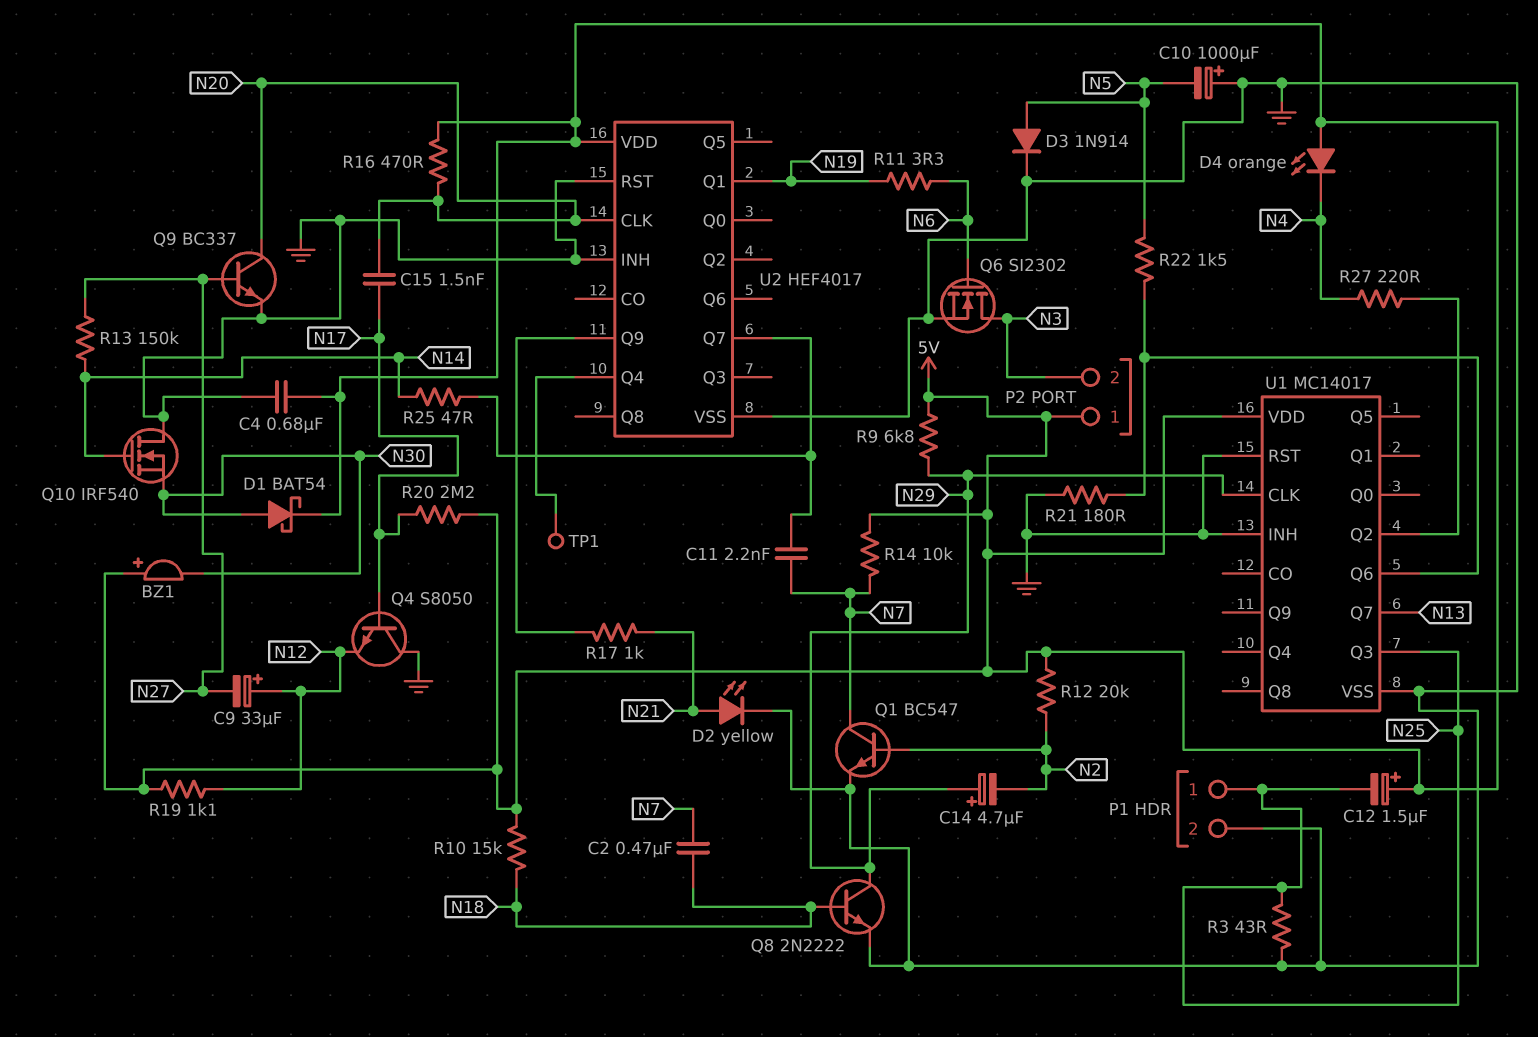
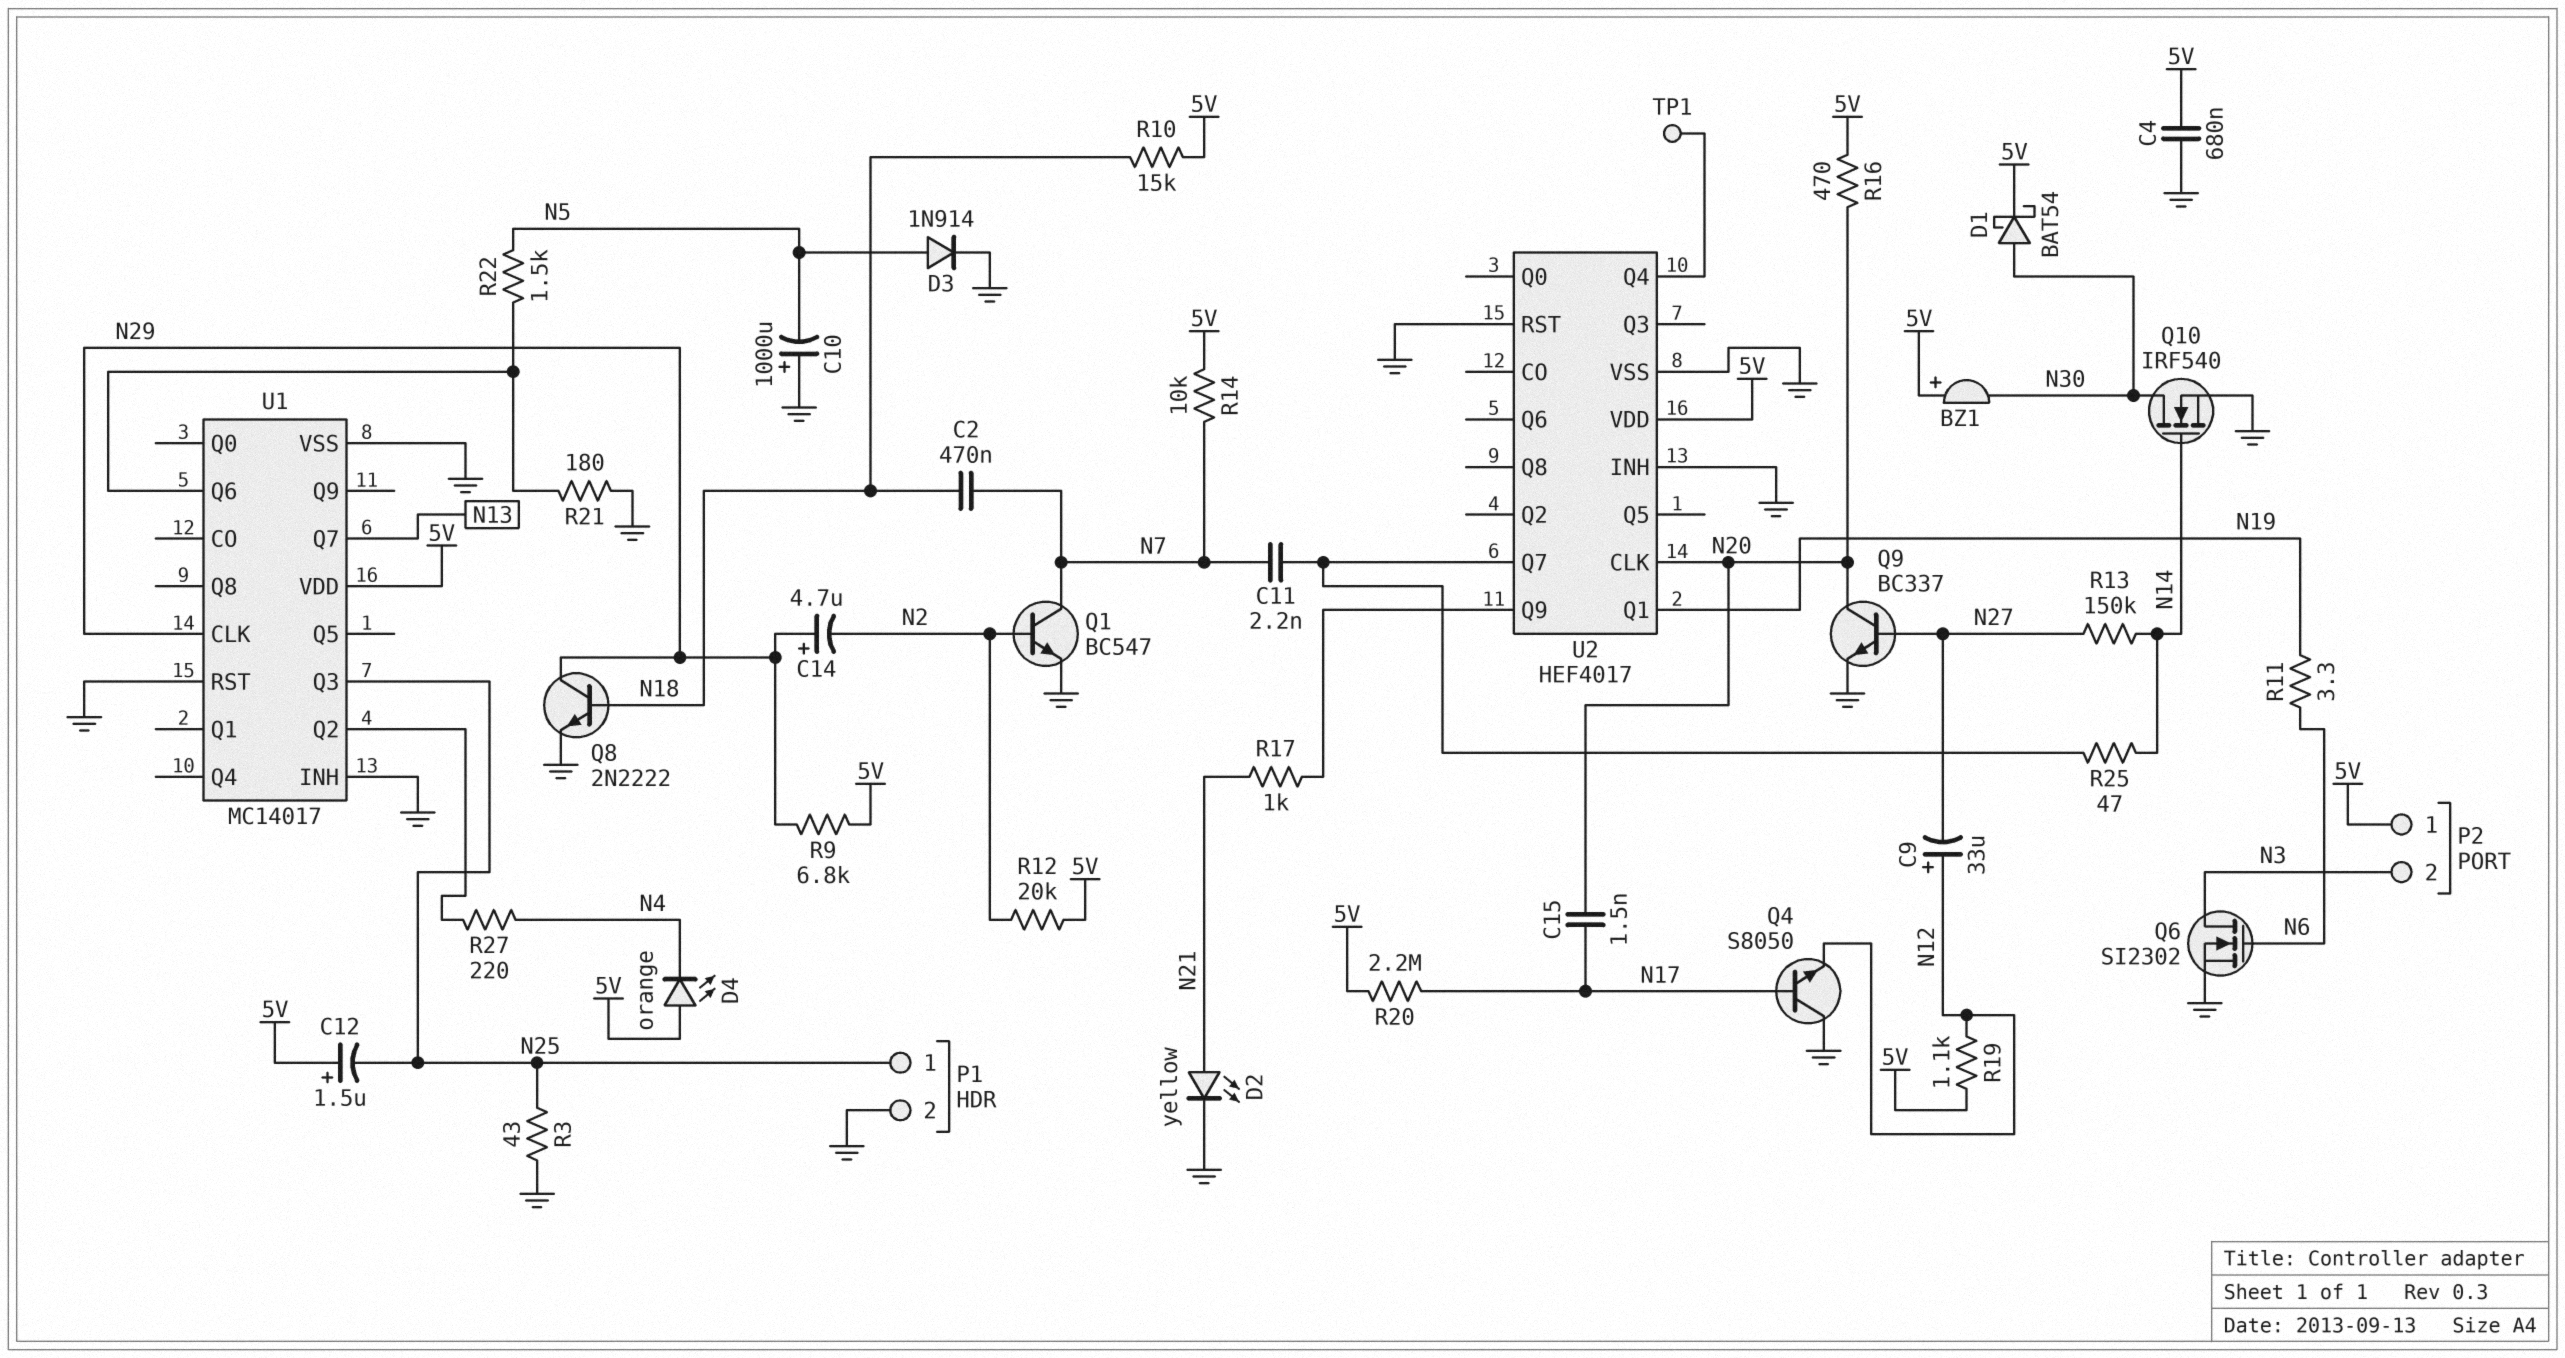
Q10: NMOS IRF540 (G N14, D GND, S N30) -> NMOS IRF540 (G N14, D N30, S GND)

